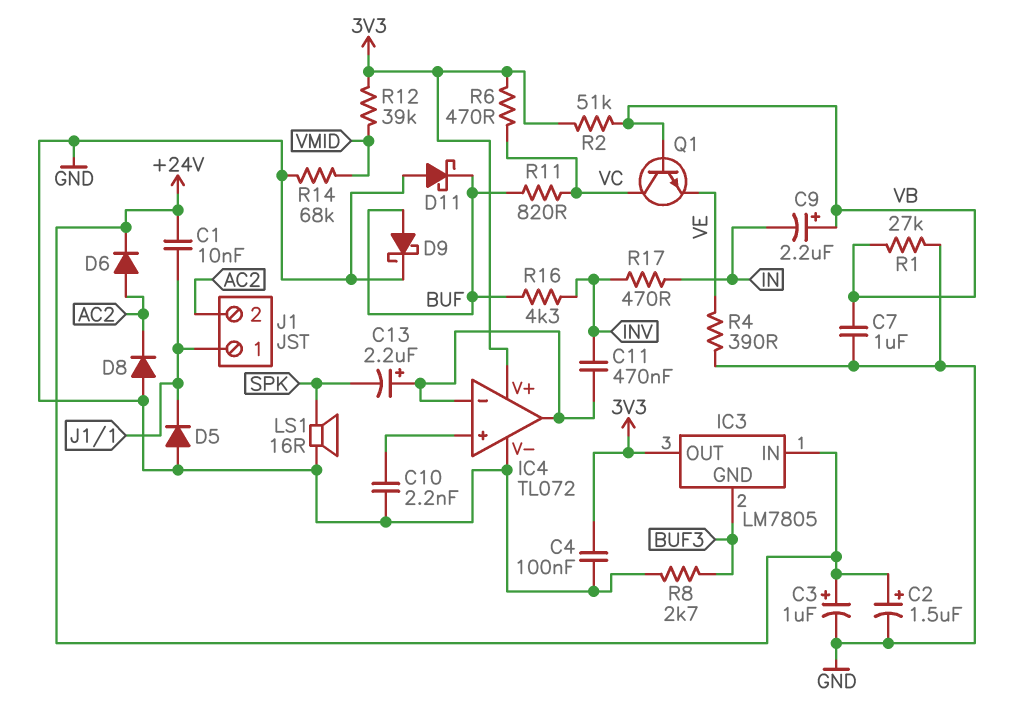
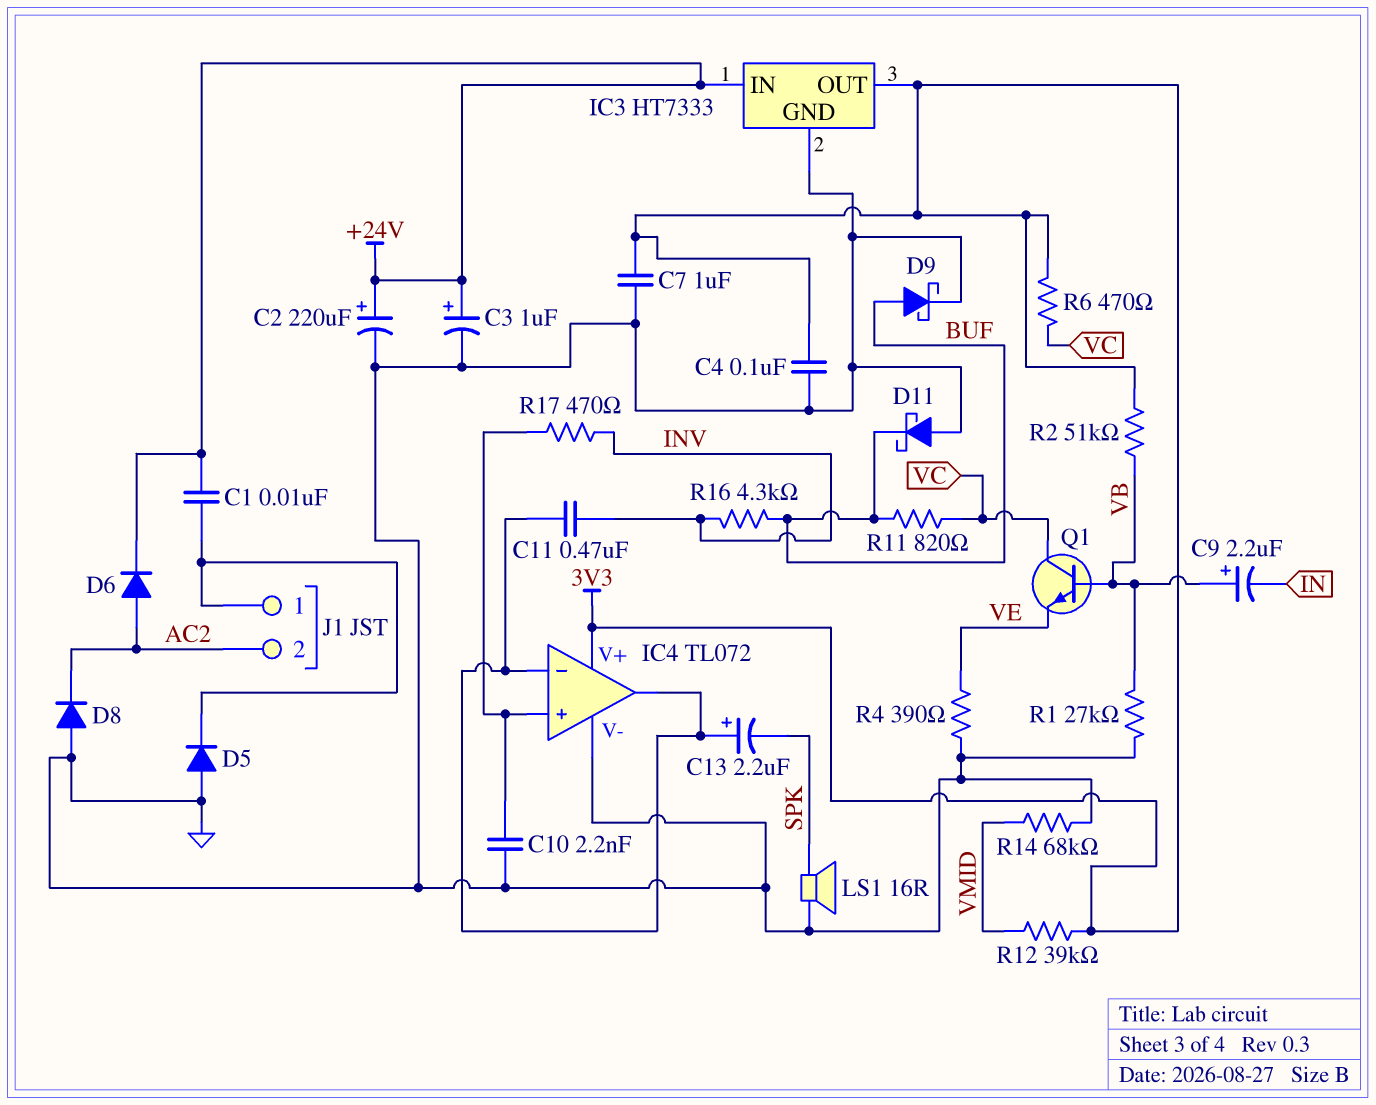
C2: 1.5uF (plus +24V, minus GND) -> 220uF (plus +24V, minus GND)
C7: 1uF (GND, VB) -> 1uF (3V3, GND)
IC3: LM7805 -> HT7333
IC3 pin GND: BUF3 -> GND
R8: 2.7k (BUF3, GND) -> none
R17: 470 (IN, INV) -> 470 (IC4/in+, INV)

